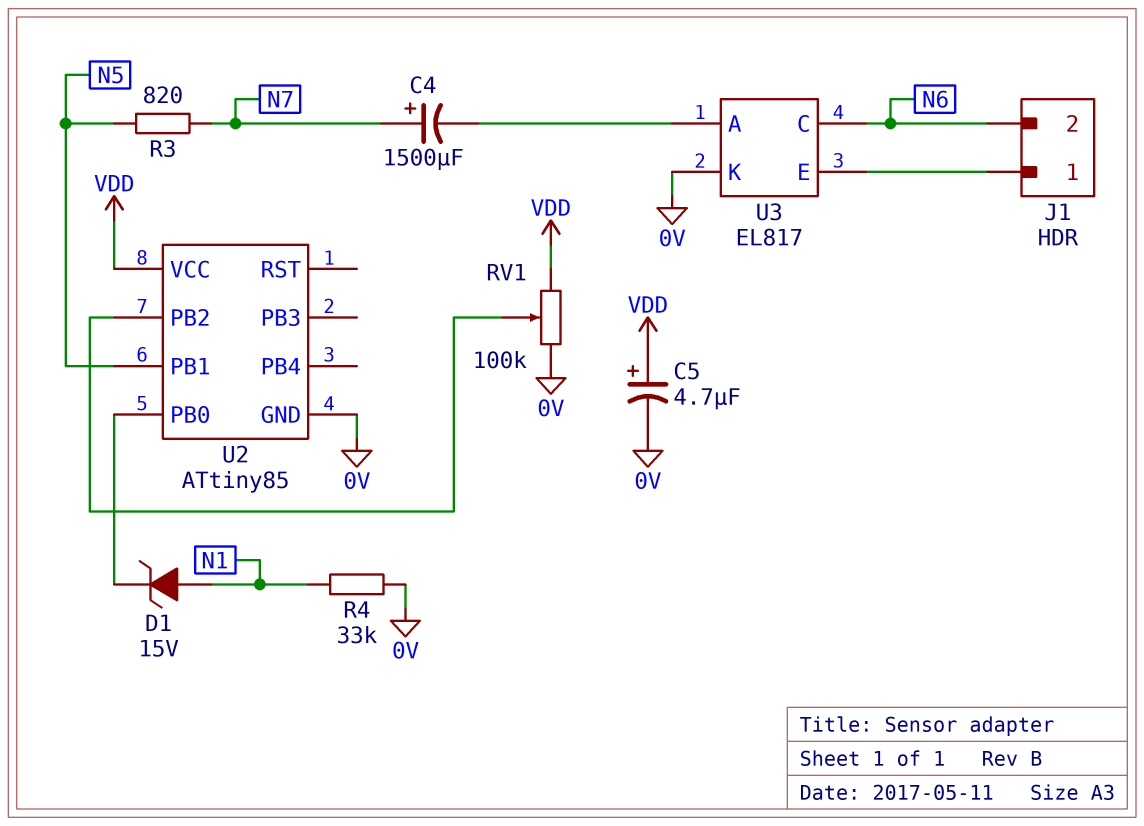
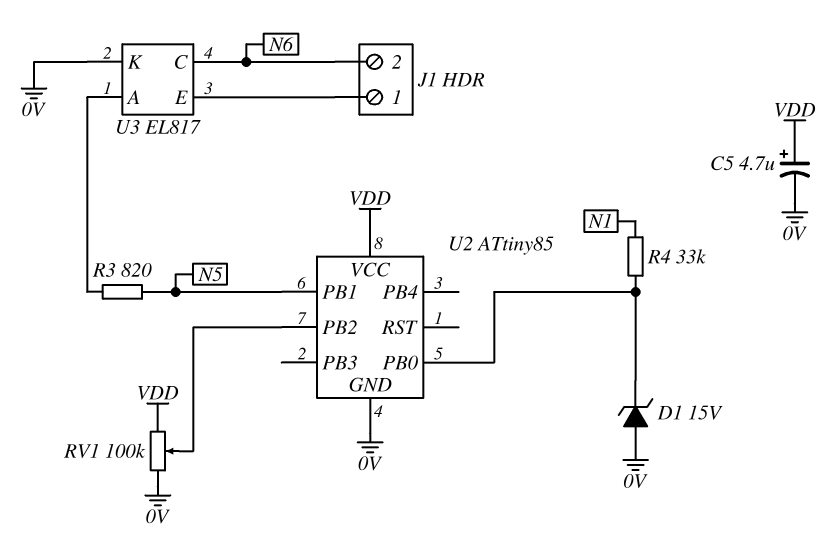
C4: 1500uF (plus N7, minus U3/A) -> none
D1: zener 15V (A N1, K U2/PB0) -> zener 15V (A 0V, K U2/PB0)
R3: 820 (N5, N7) -> 820 (N5, U3/A)
R4: 33k (0V, N1) -> 33k (N1, U2/PB0)

